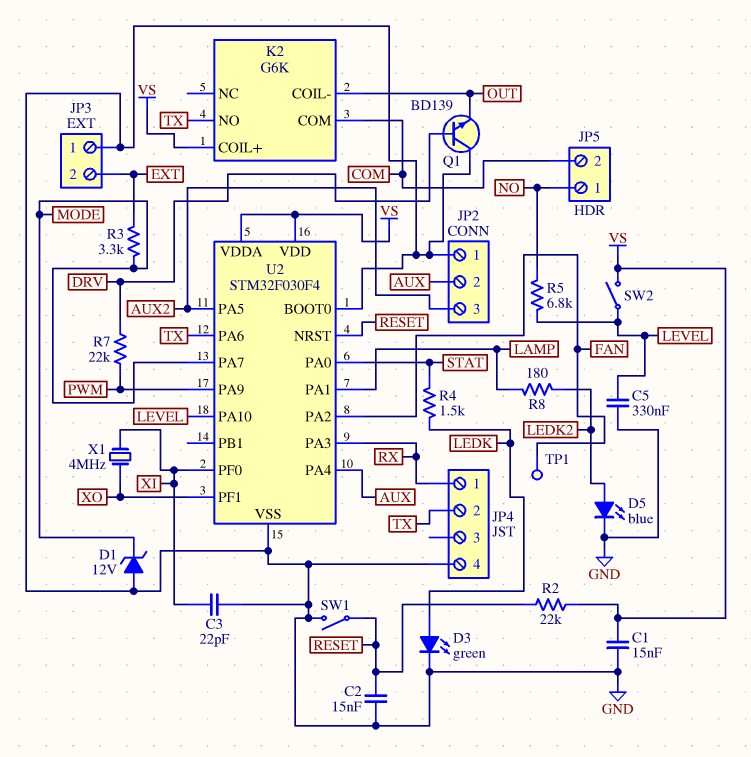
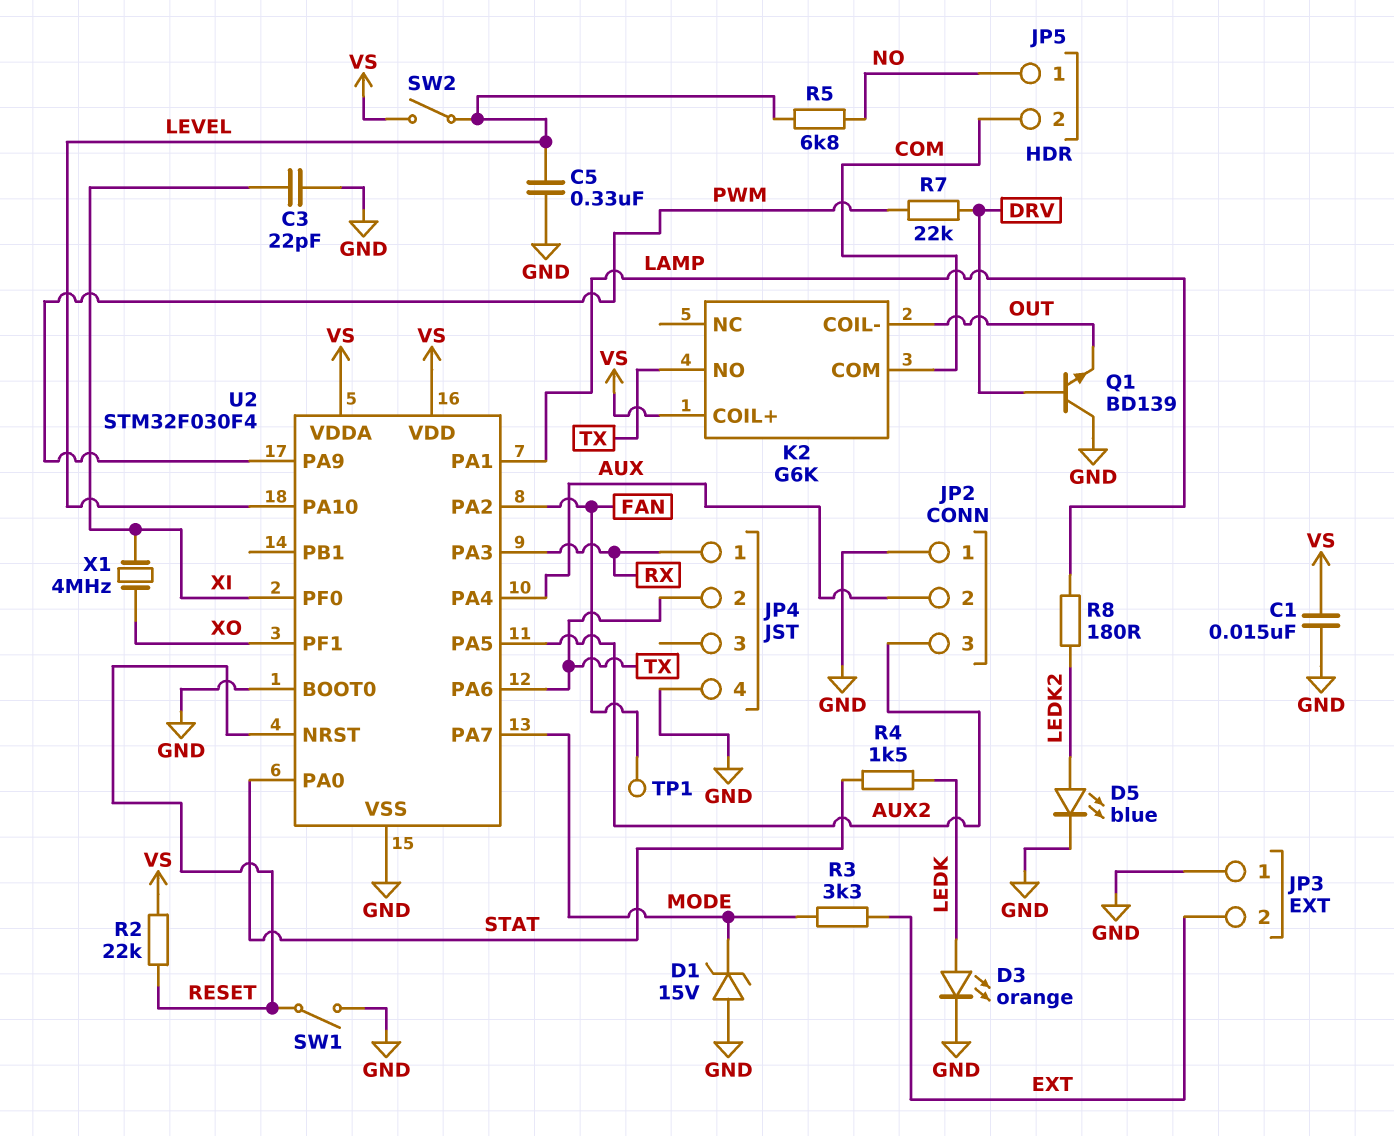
C2: 15nF (GND, RESET) -> none
D1: zener 12V (A GND, K MODE) -> zener 15V (A GND, K MODE)
D3: LED green (A LEDK, K GND) -> LED orange (A LEDK, K GND)

